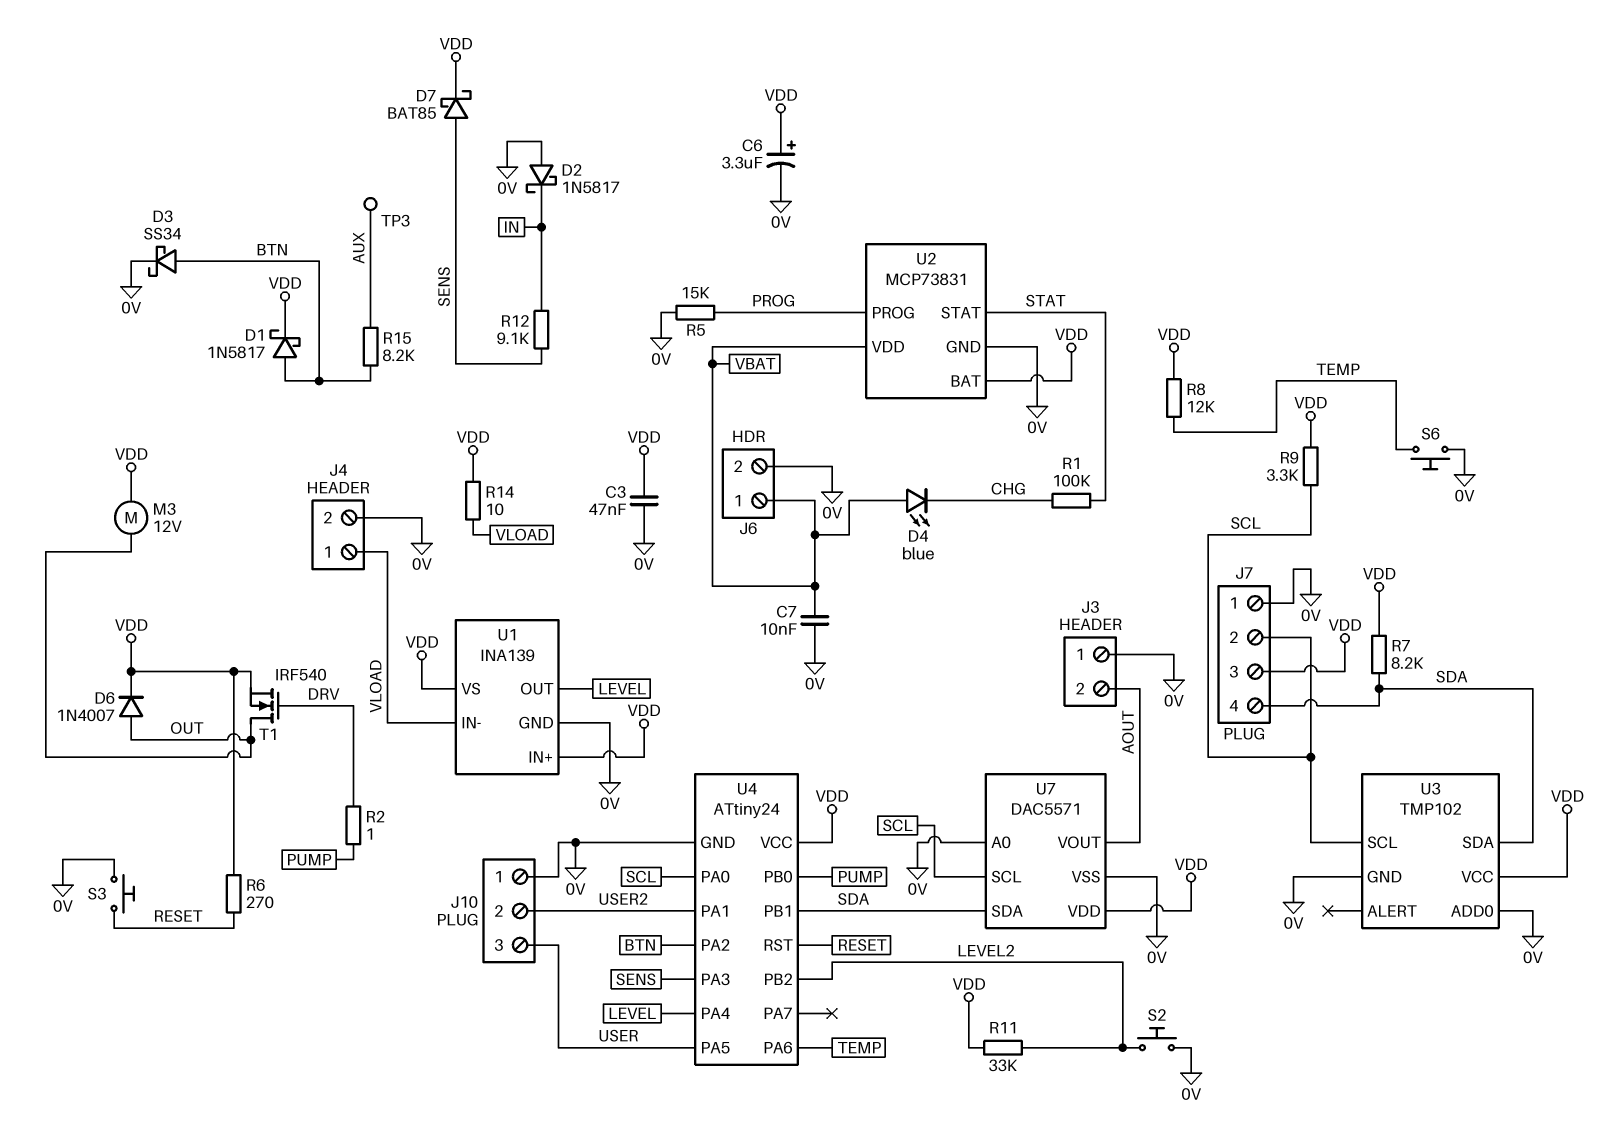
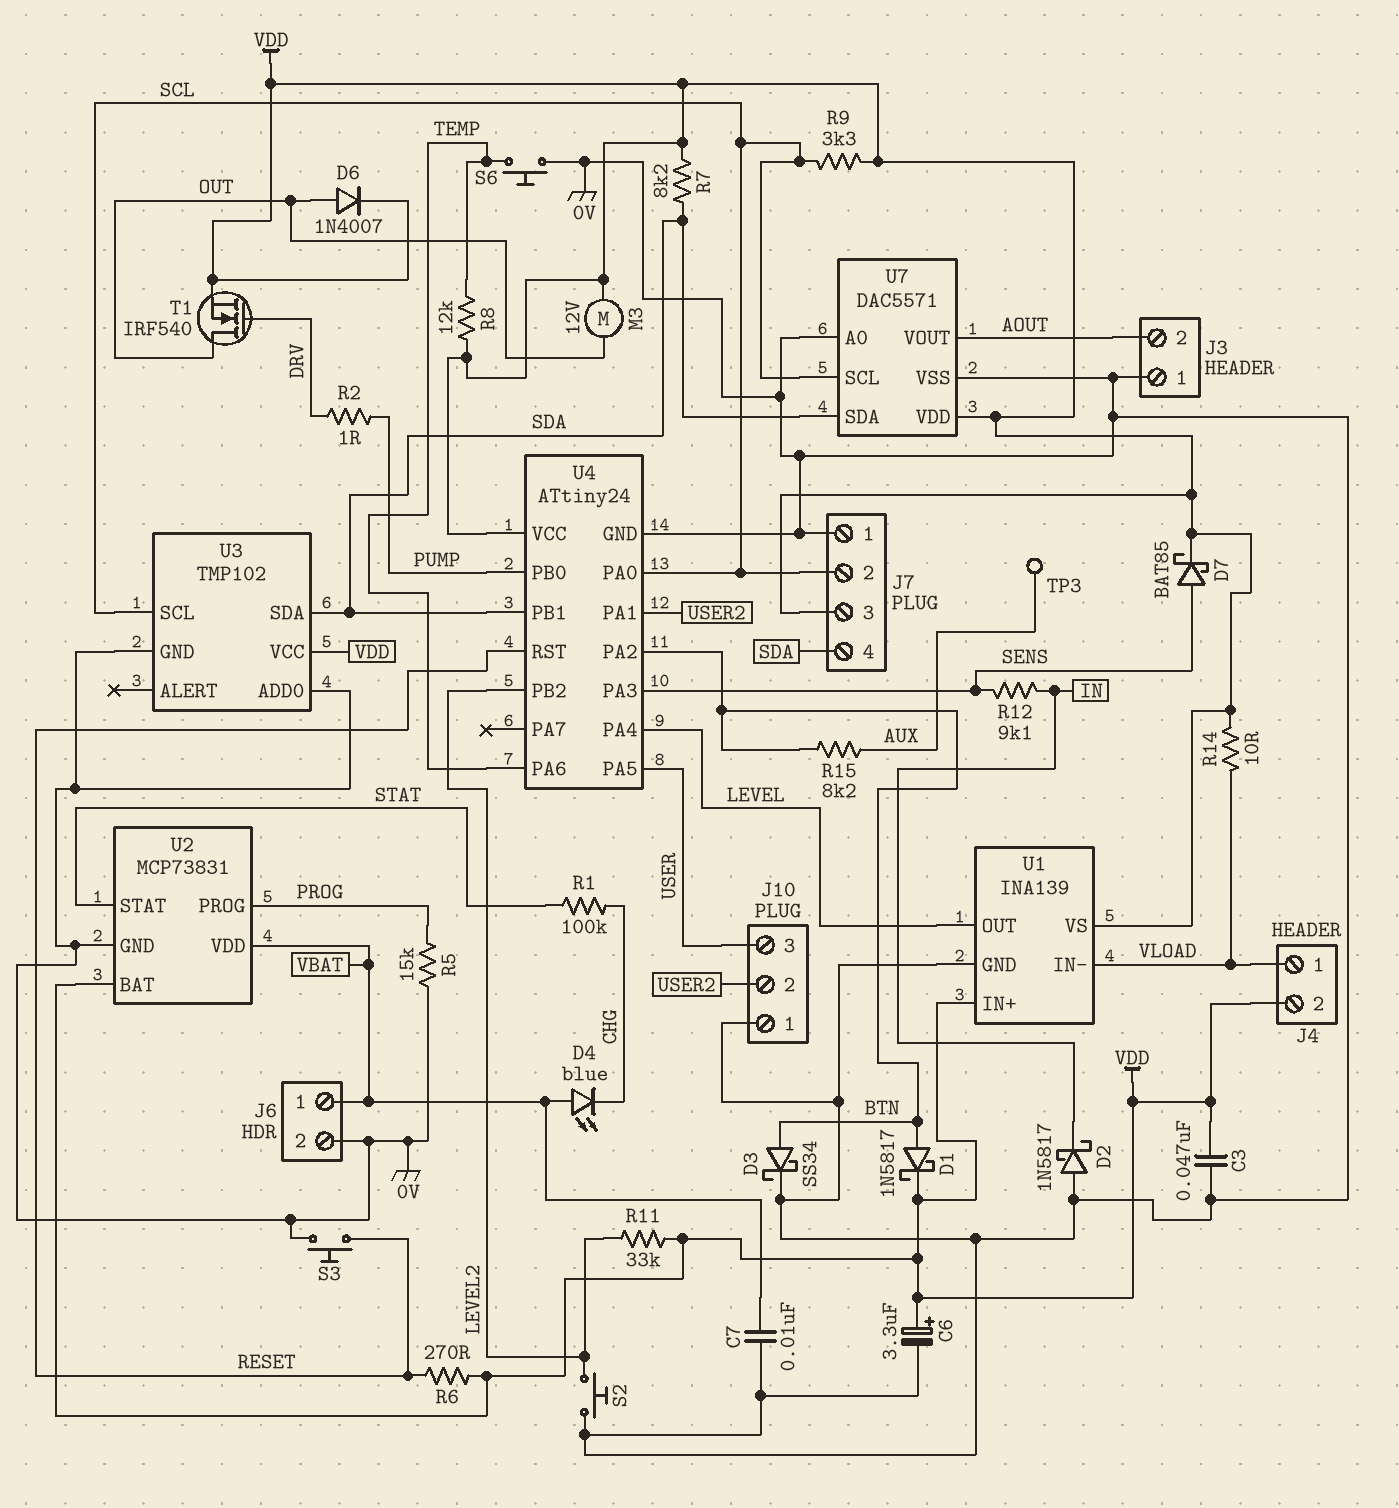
J4 pin 2: 0V -> VDD

